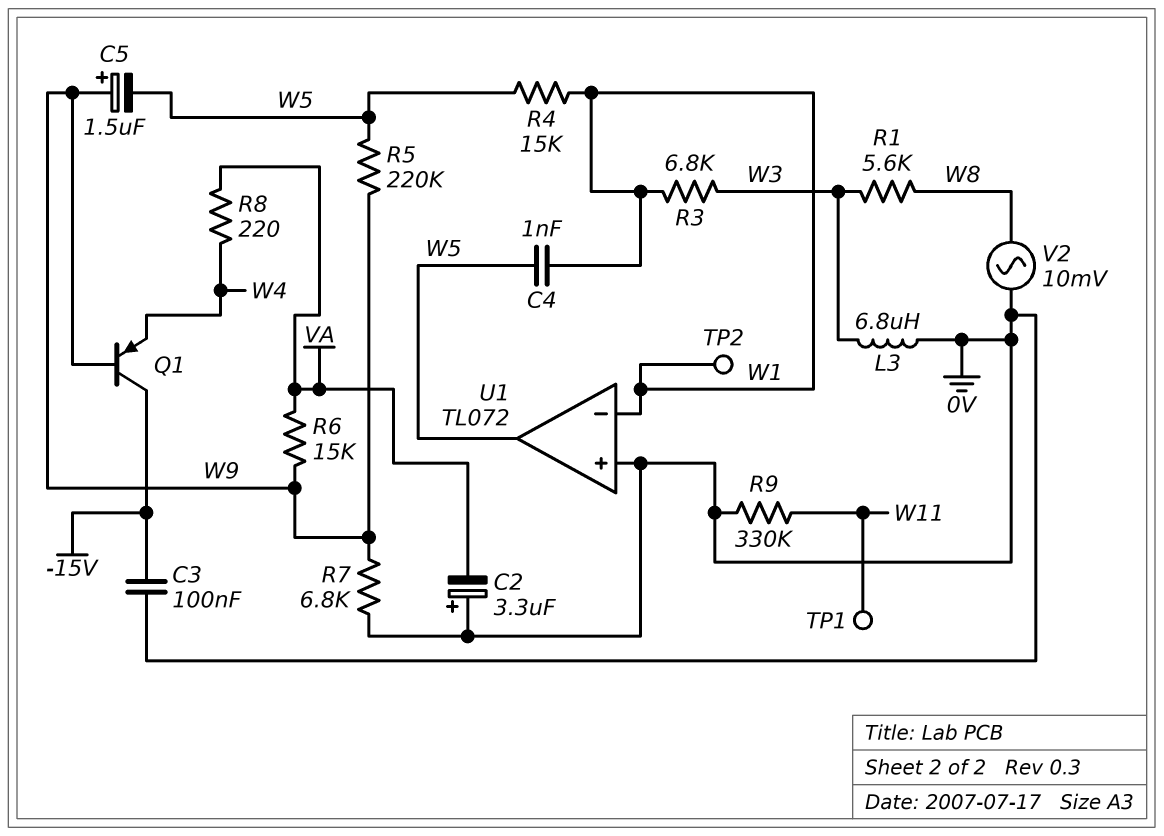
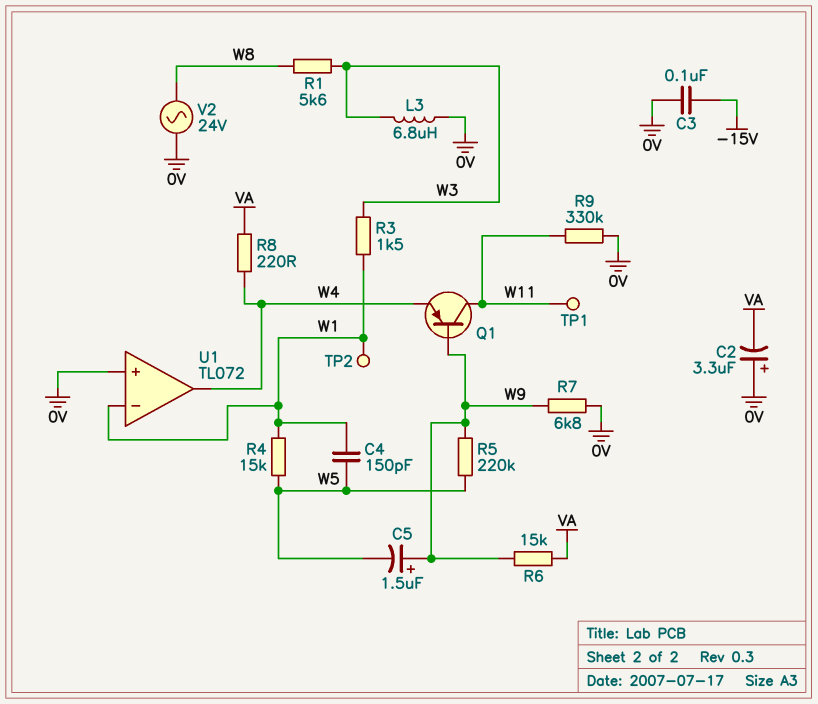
C4: 1nF (W1, W5) -> 150pF (W1, W5)
Q1: PNP (B W9, C -15V, E W4) -> PNP (B W9, C W11, E W4)
R3: 6.8k (W1, W3) -> 1.5k (W1, W3)
U1 pin out: W5 -> W4
V2: AC 10mV (0V, W8) -> AC 24V (0V, W8)

